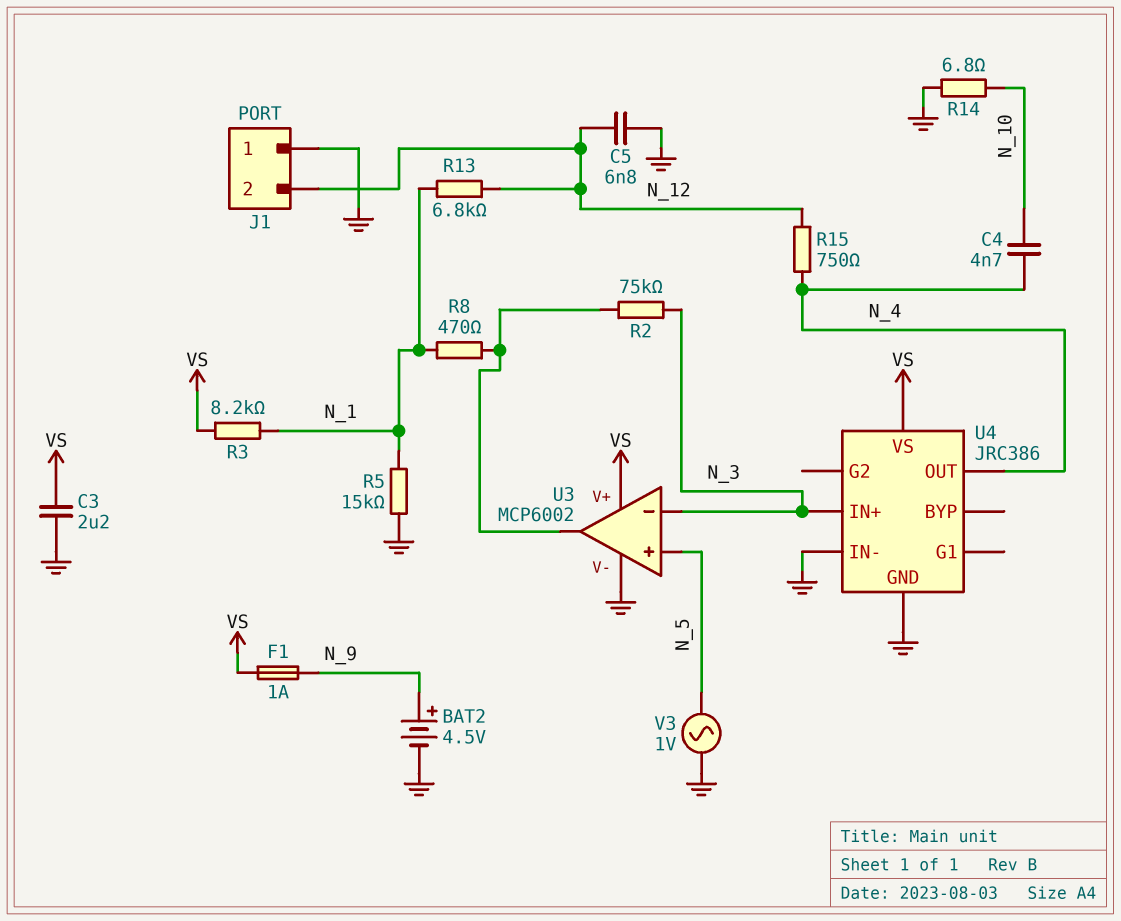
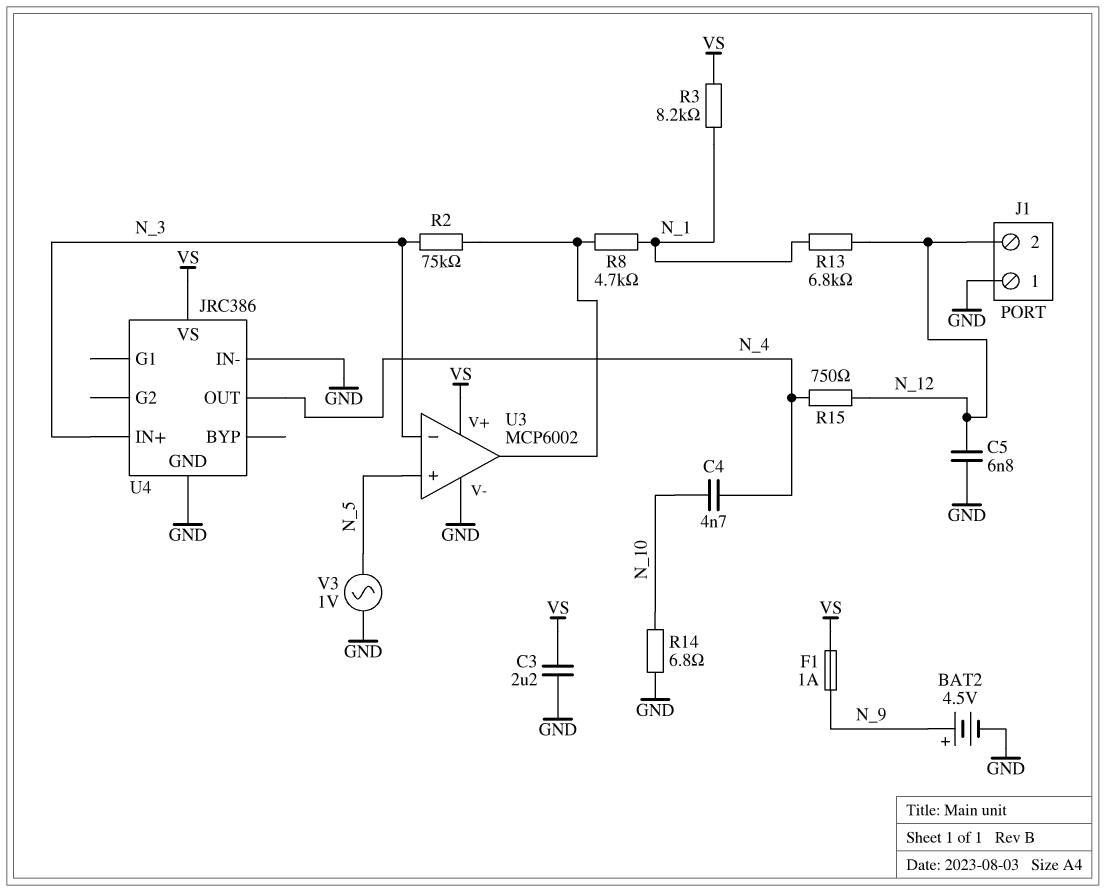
R5: 15k (GND, N_1) -> none
R8: 470 (N_1, U3/out) -> 4.7k (N_1, U3/out)

